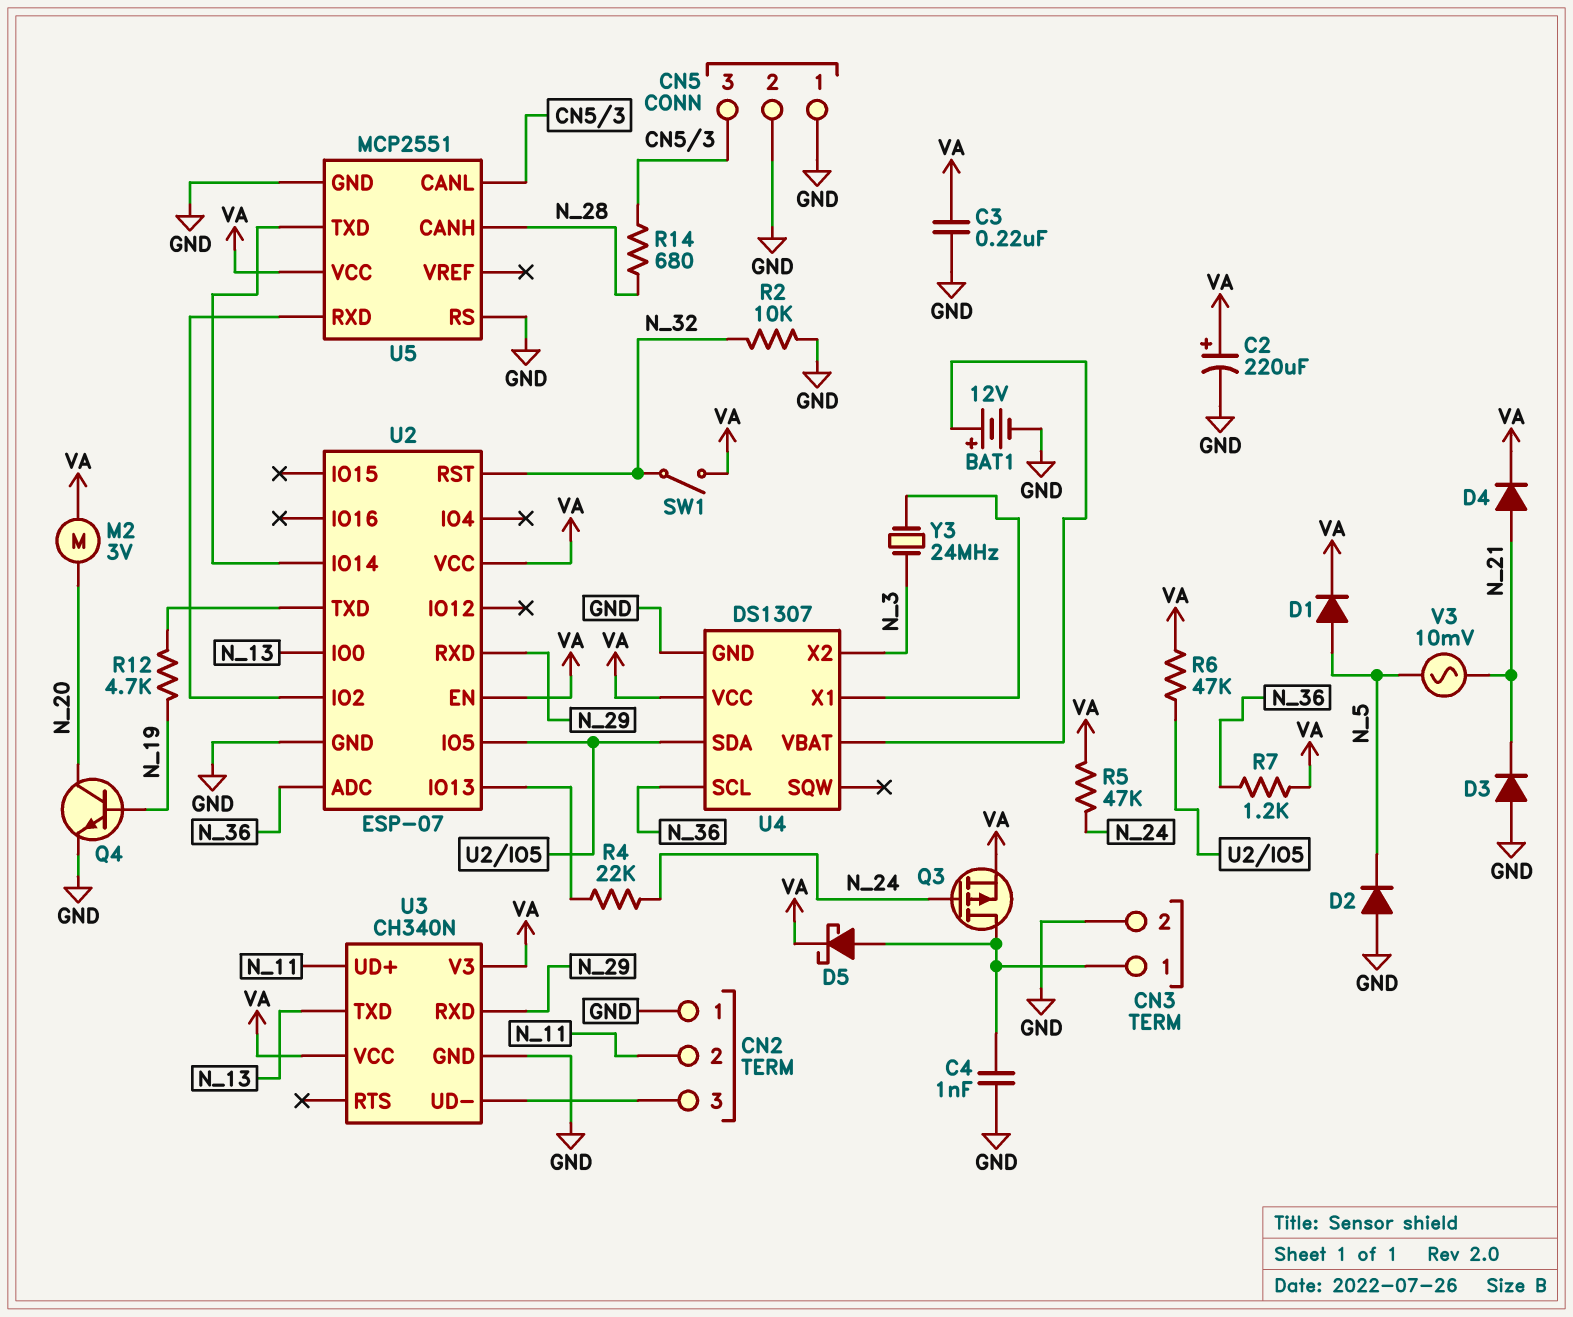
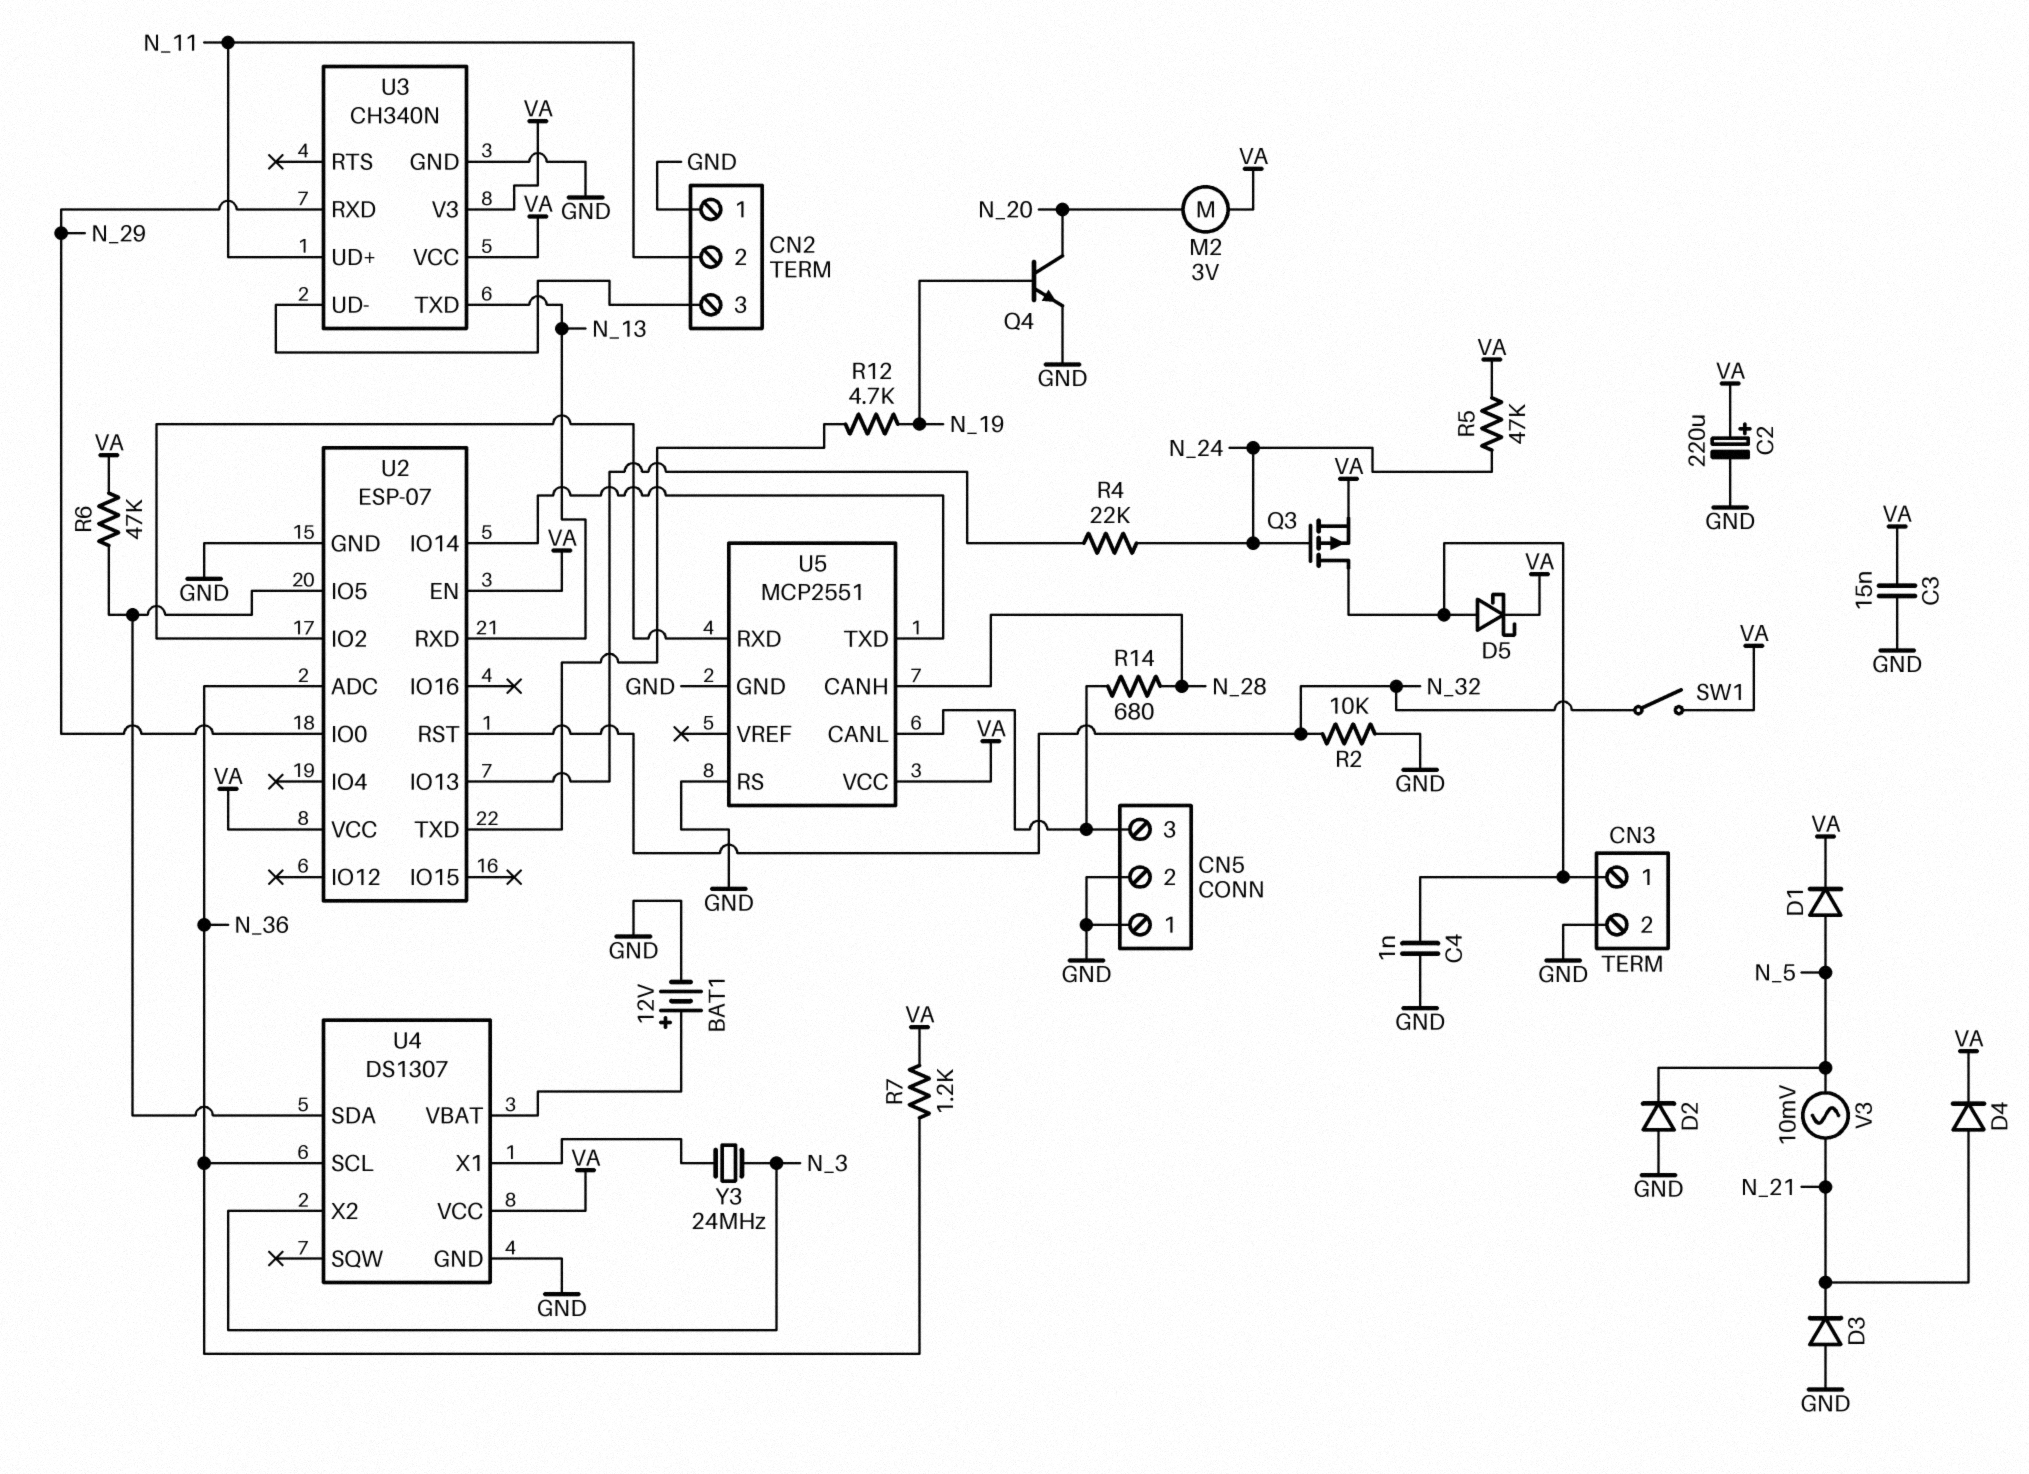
C3: 220nF (GND, VA) -> 15nF (GND, VA)
U2 pin IO0: N_13 -> N_29
U2 pin RXD: N_29 -> N_13

